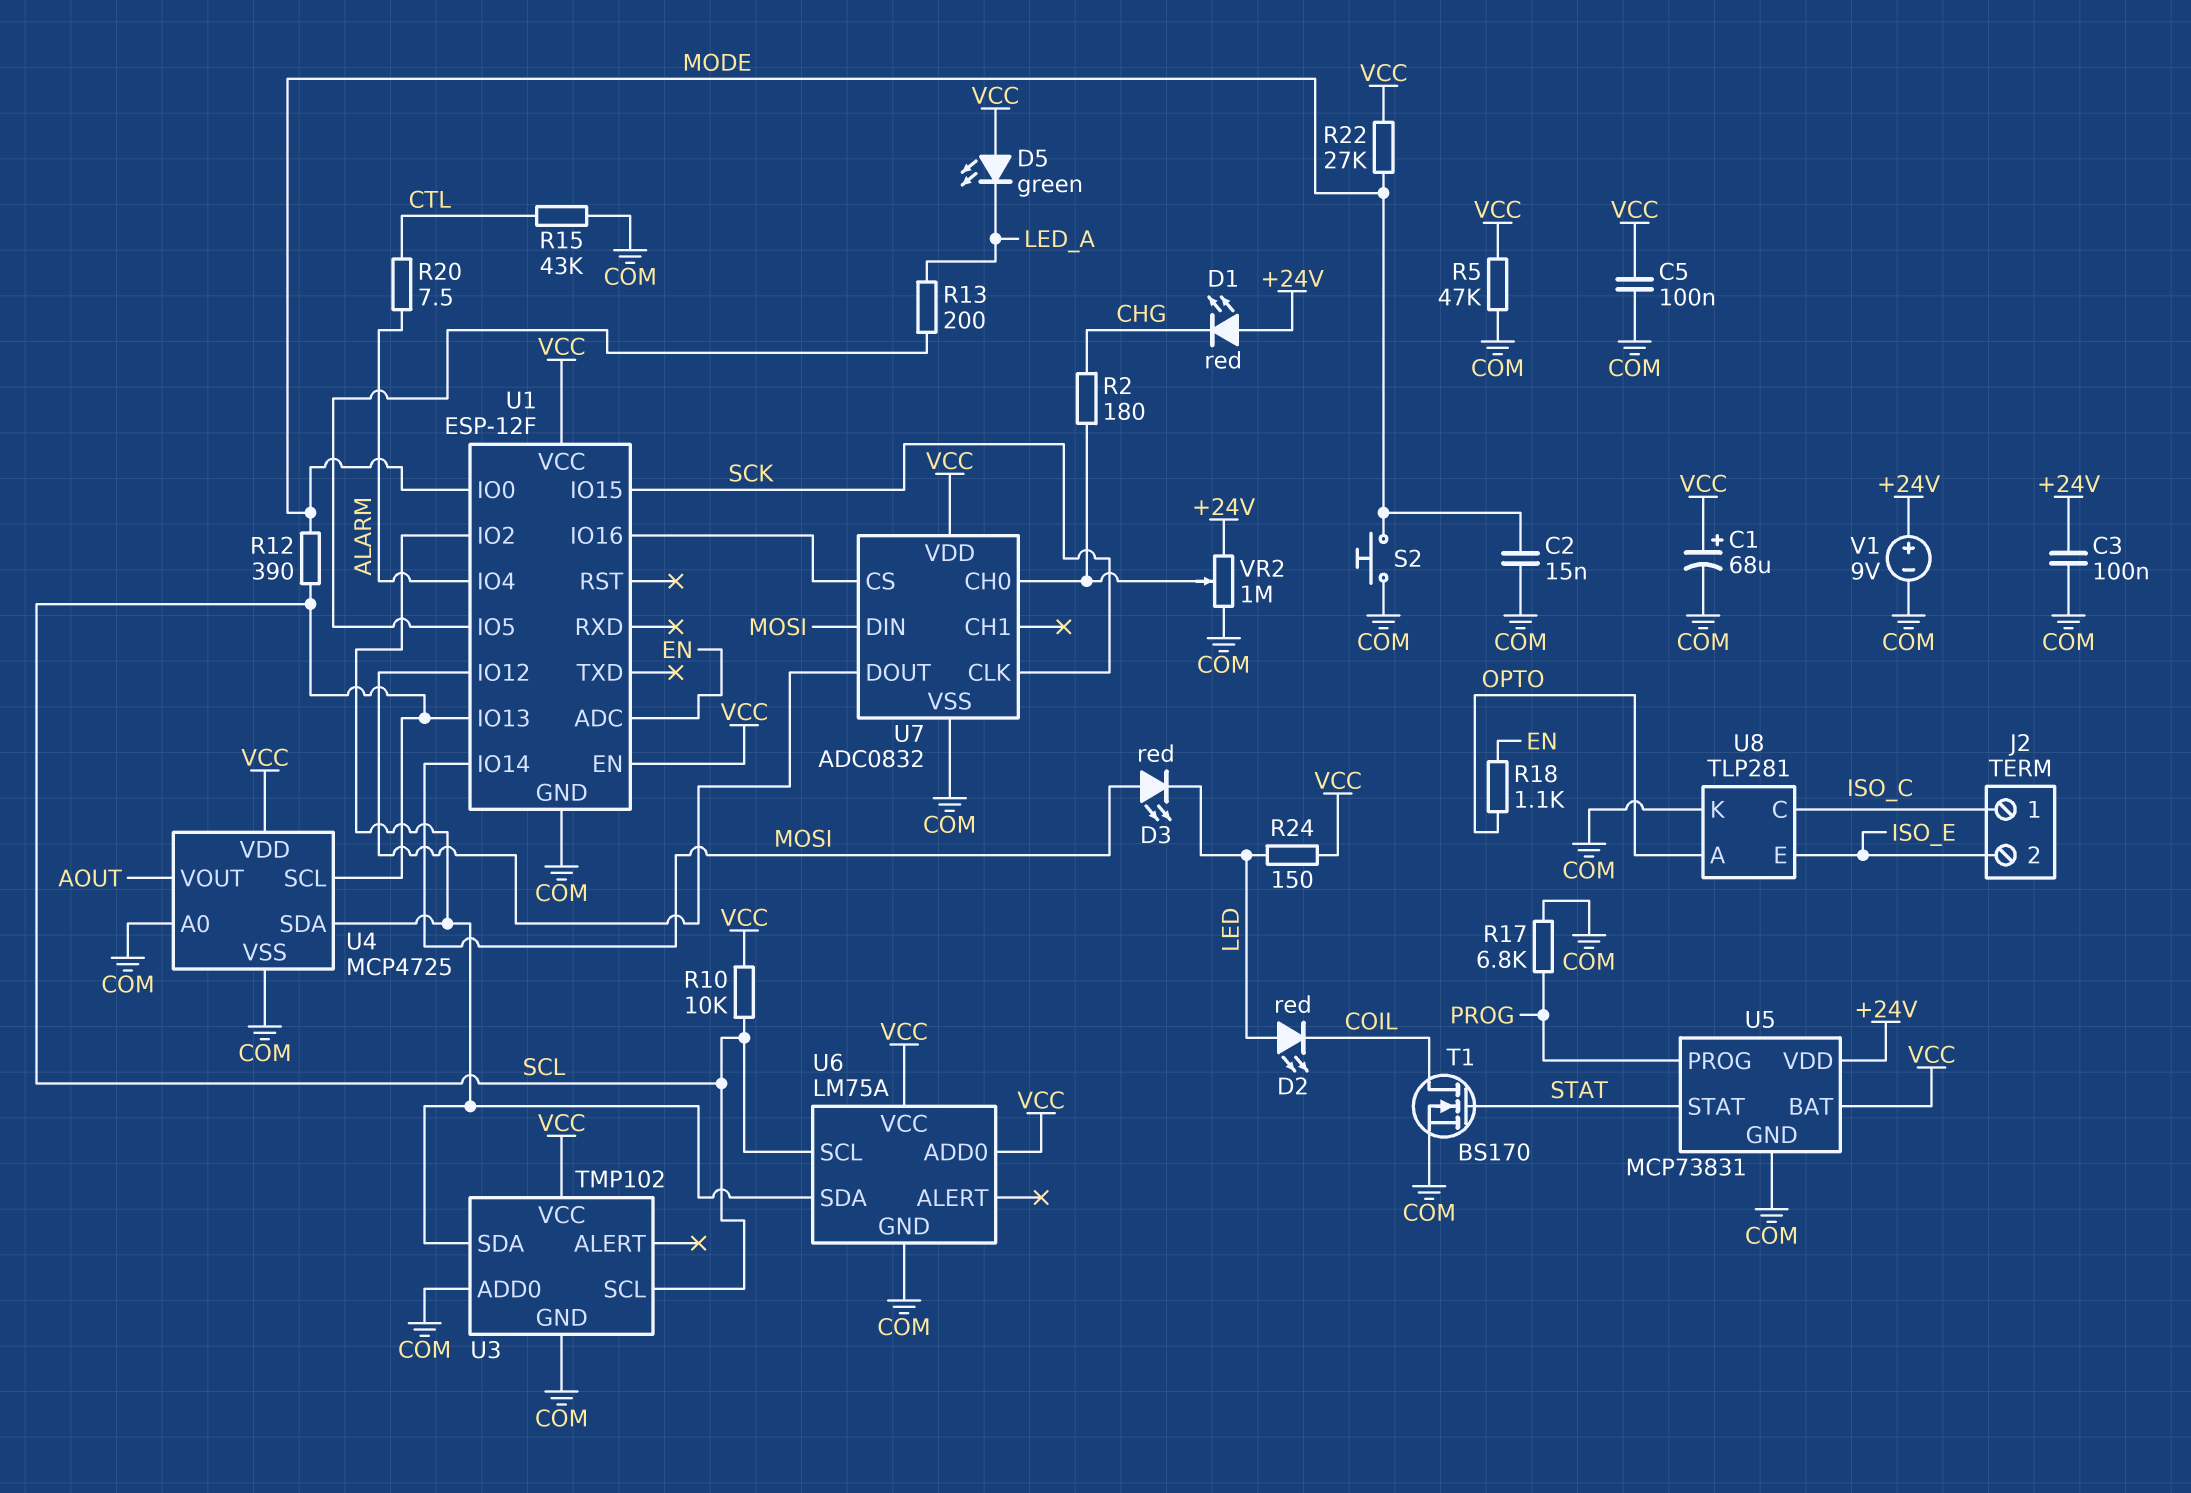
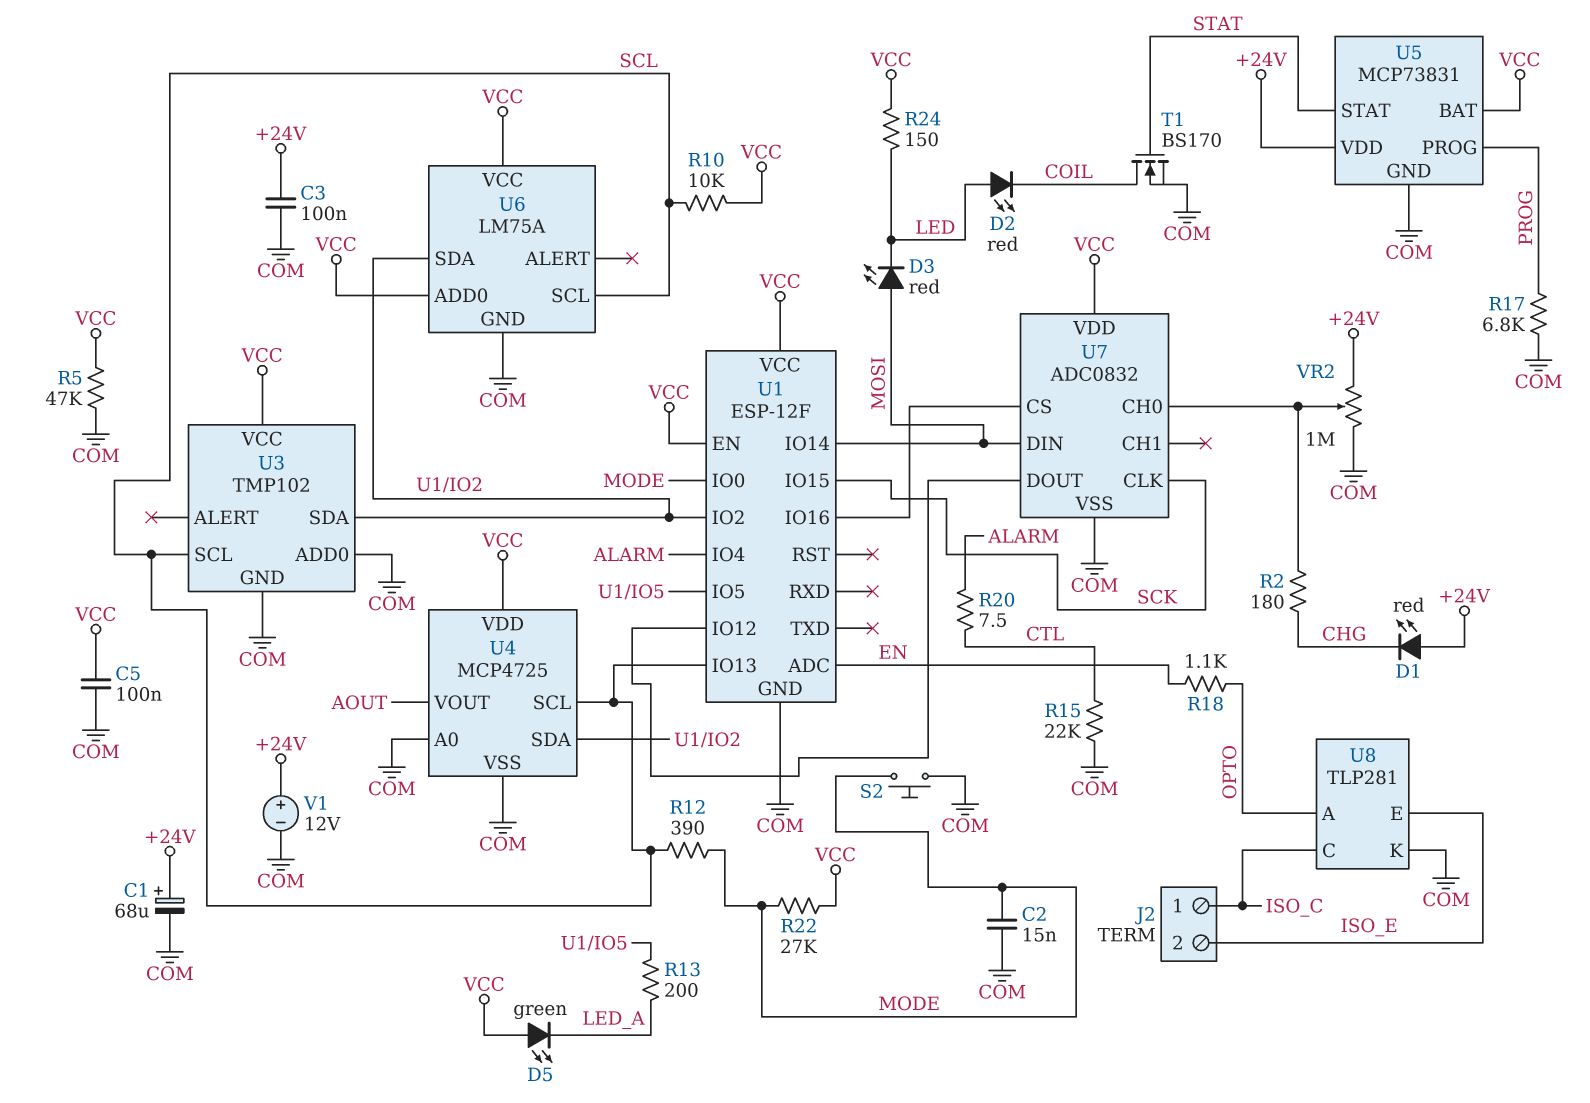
C1: 68uF (plus VCC, minus COM) -> 68uF (plus +24V, minus COM)
R15: 43k (COM, CTL) -> 22k (COM, CTL)
V1: 9V (plus +24V, minus COM) -> 12V (plus +24V, minus COM)

